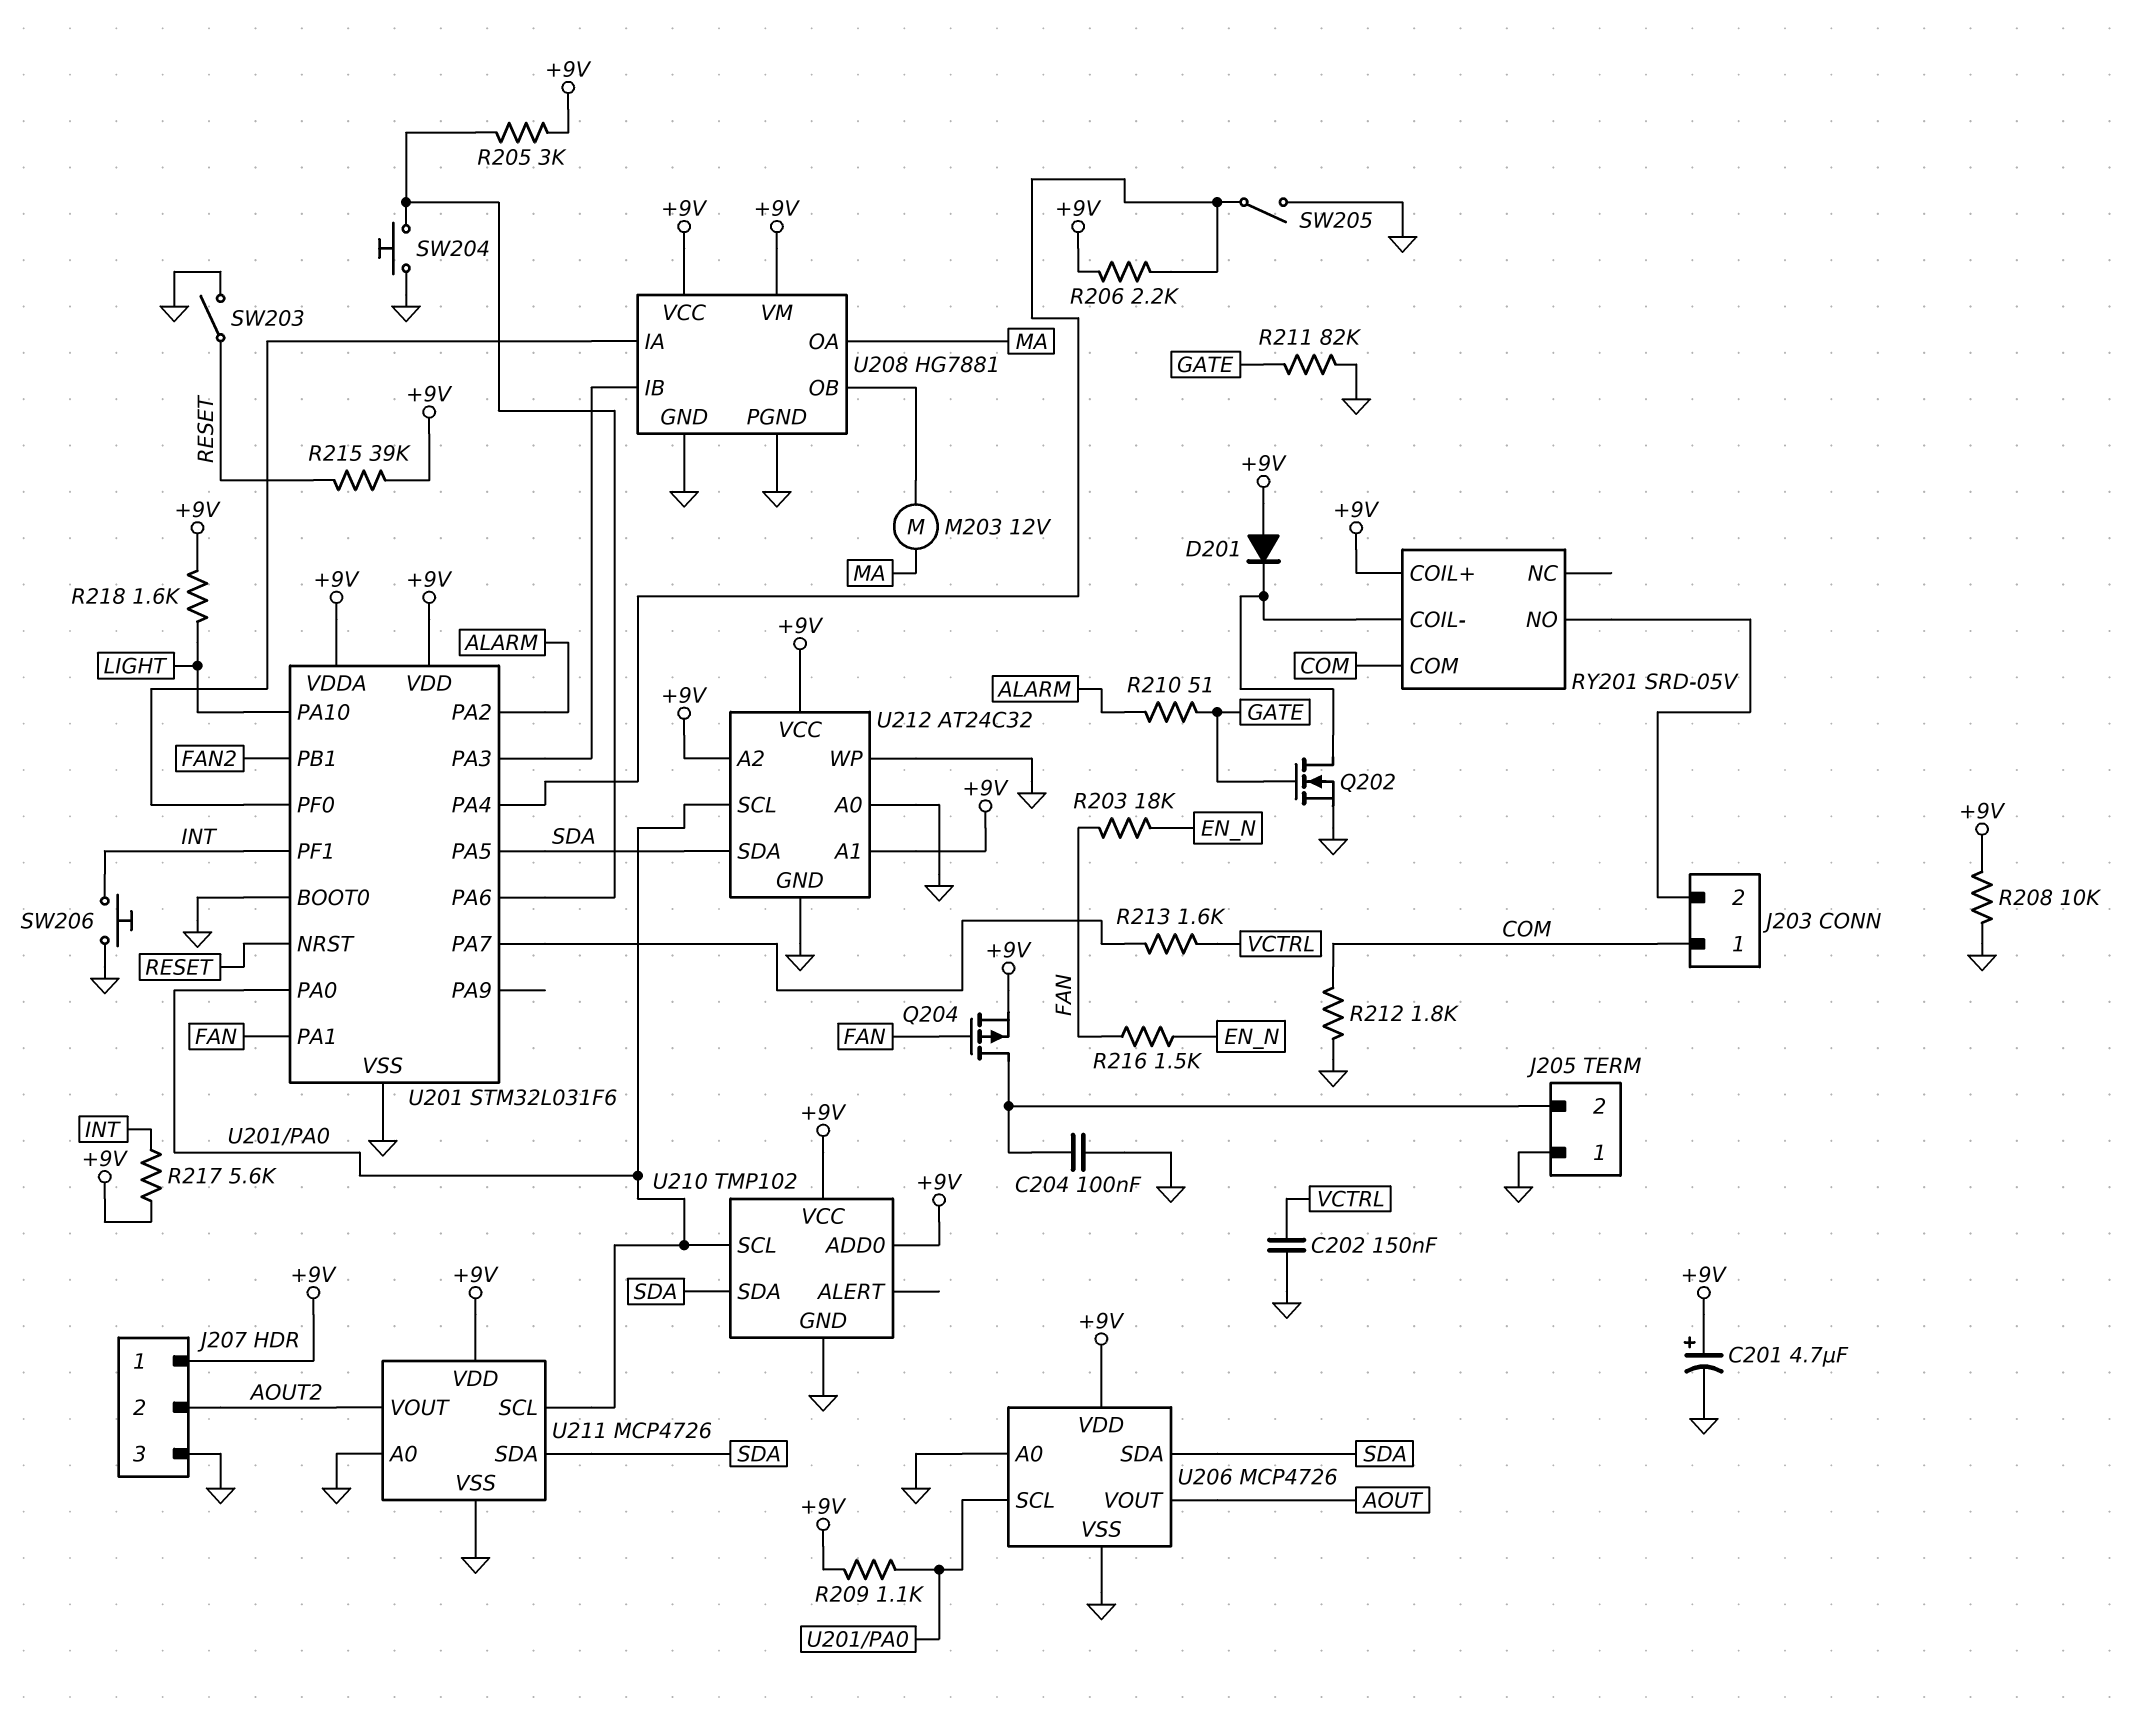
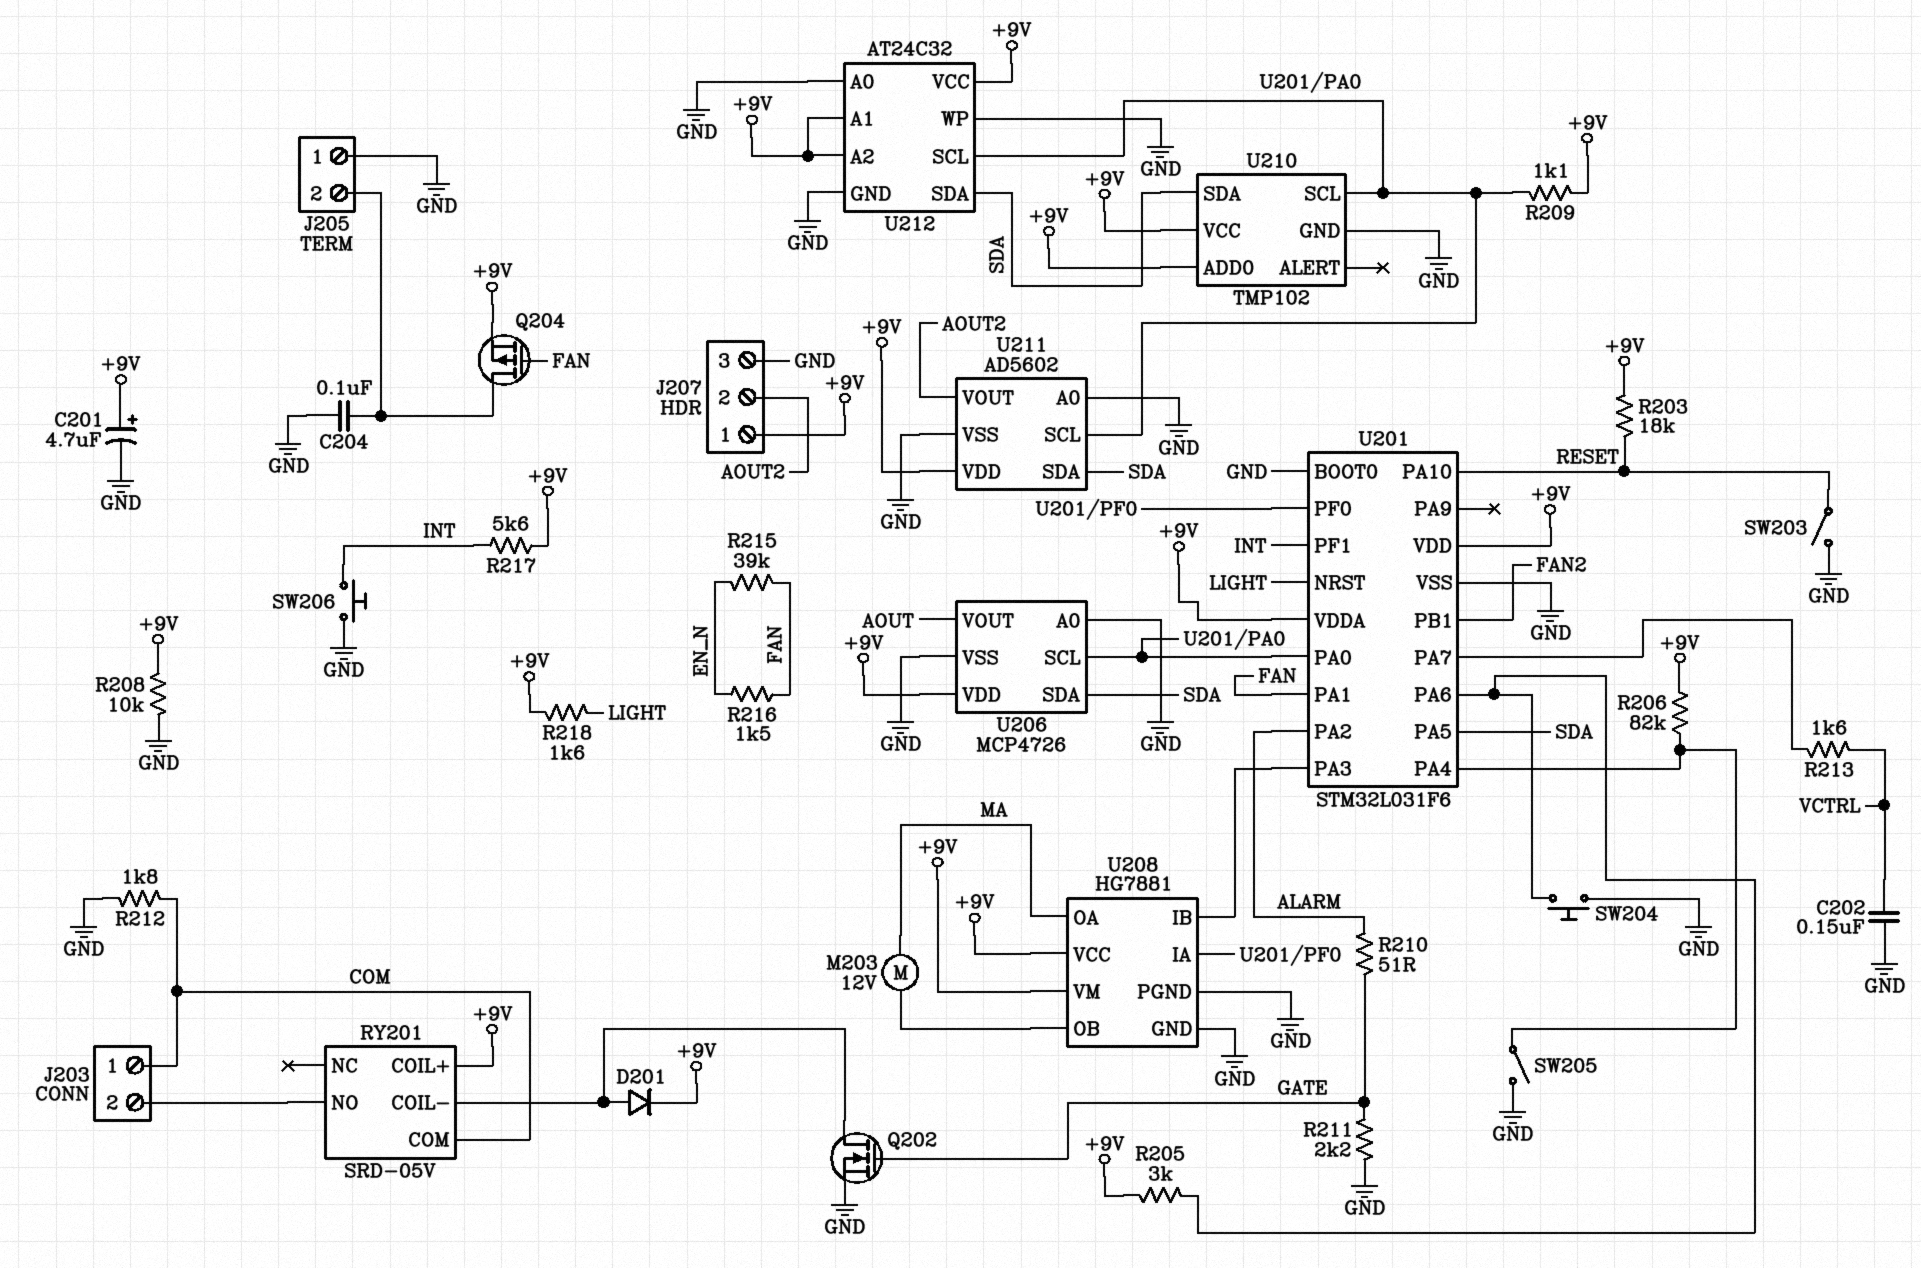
D201: diode (A +9V, K RY201/COIL-) -> diode (A RY201/COIL-, K +9V)
R203: 18k (EN_N, FAN) -> 18k (+9V, RESET)
R206: 2.2k (+9V, U201/PA4) -> 82k (+9V, U201/PA4)
R211: 82k (GATE, GND) -> 2.2k (GATE, GND)
R215: 39k (+9V, RESET) -> 39k (EN_N, FAN)
U201 pin NRST: RESET -> LIGHT
U201 pin PA10: LIGHT -> RESET
U211: MCP4726 -> AD5602

